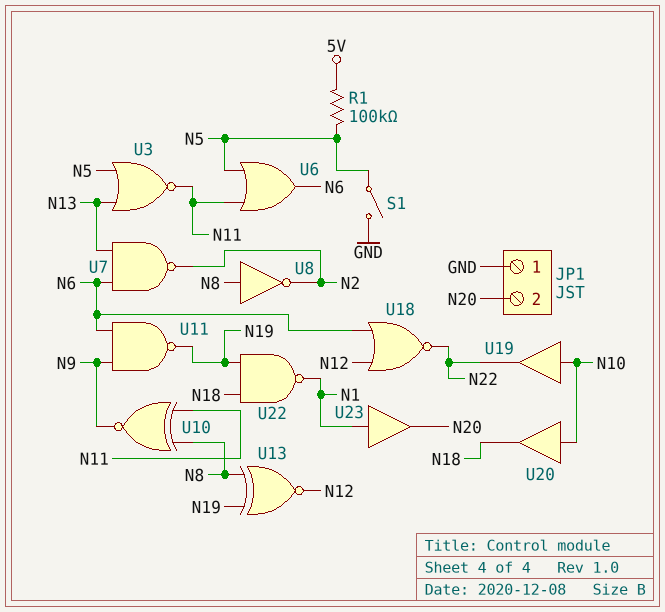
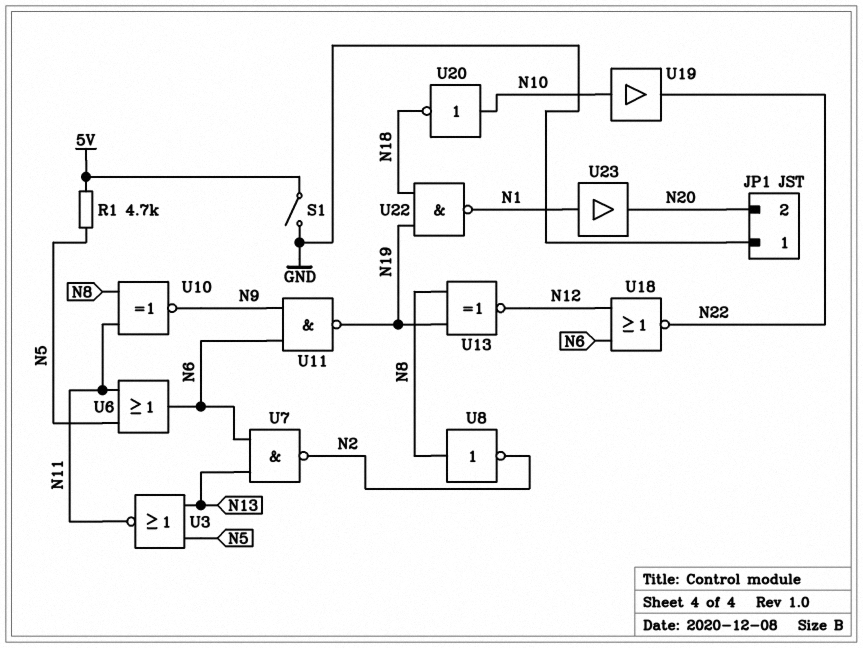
R1: 100k (5V, N5) -> 4.7k (5V, N5)
S1: switch (GND, N5) -> switch (5V, GND)
U20: buffer (in N10, out N18) -> NOT (in N10, out N18)

